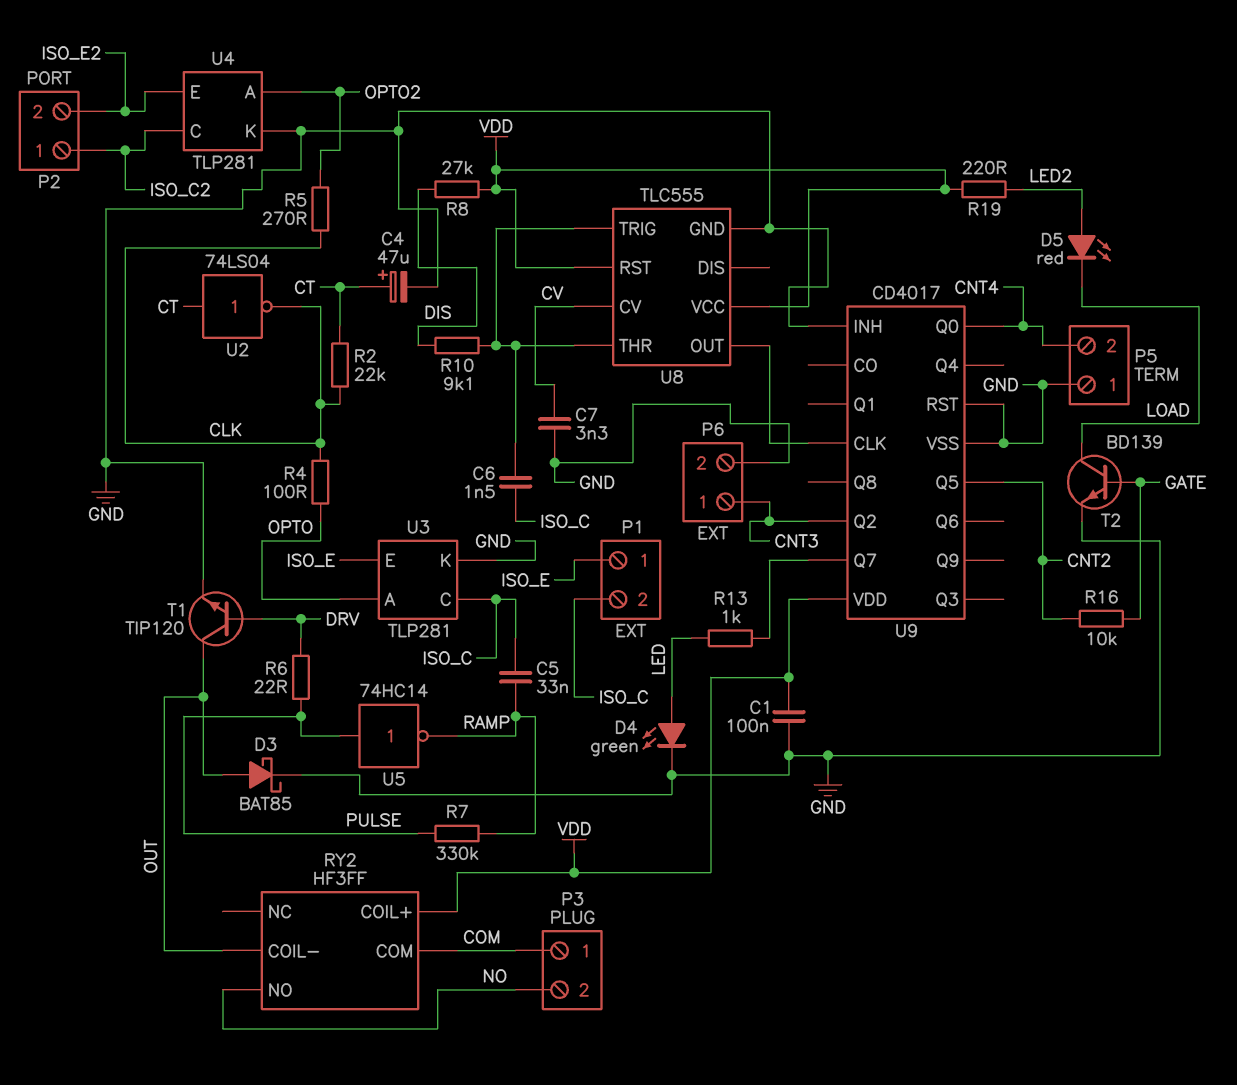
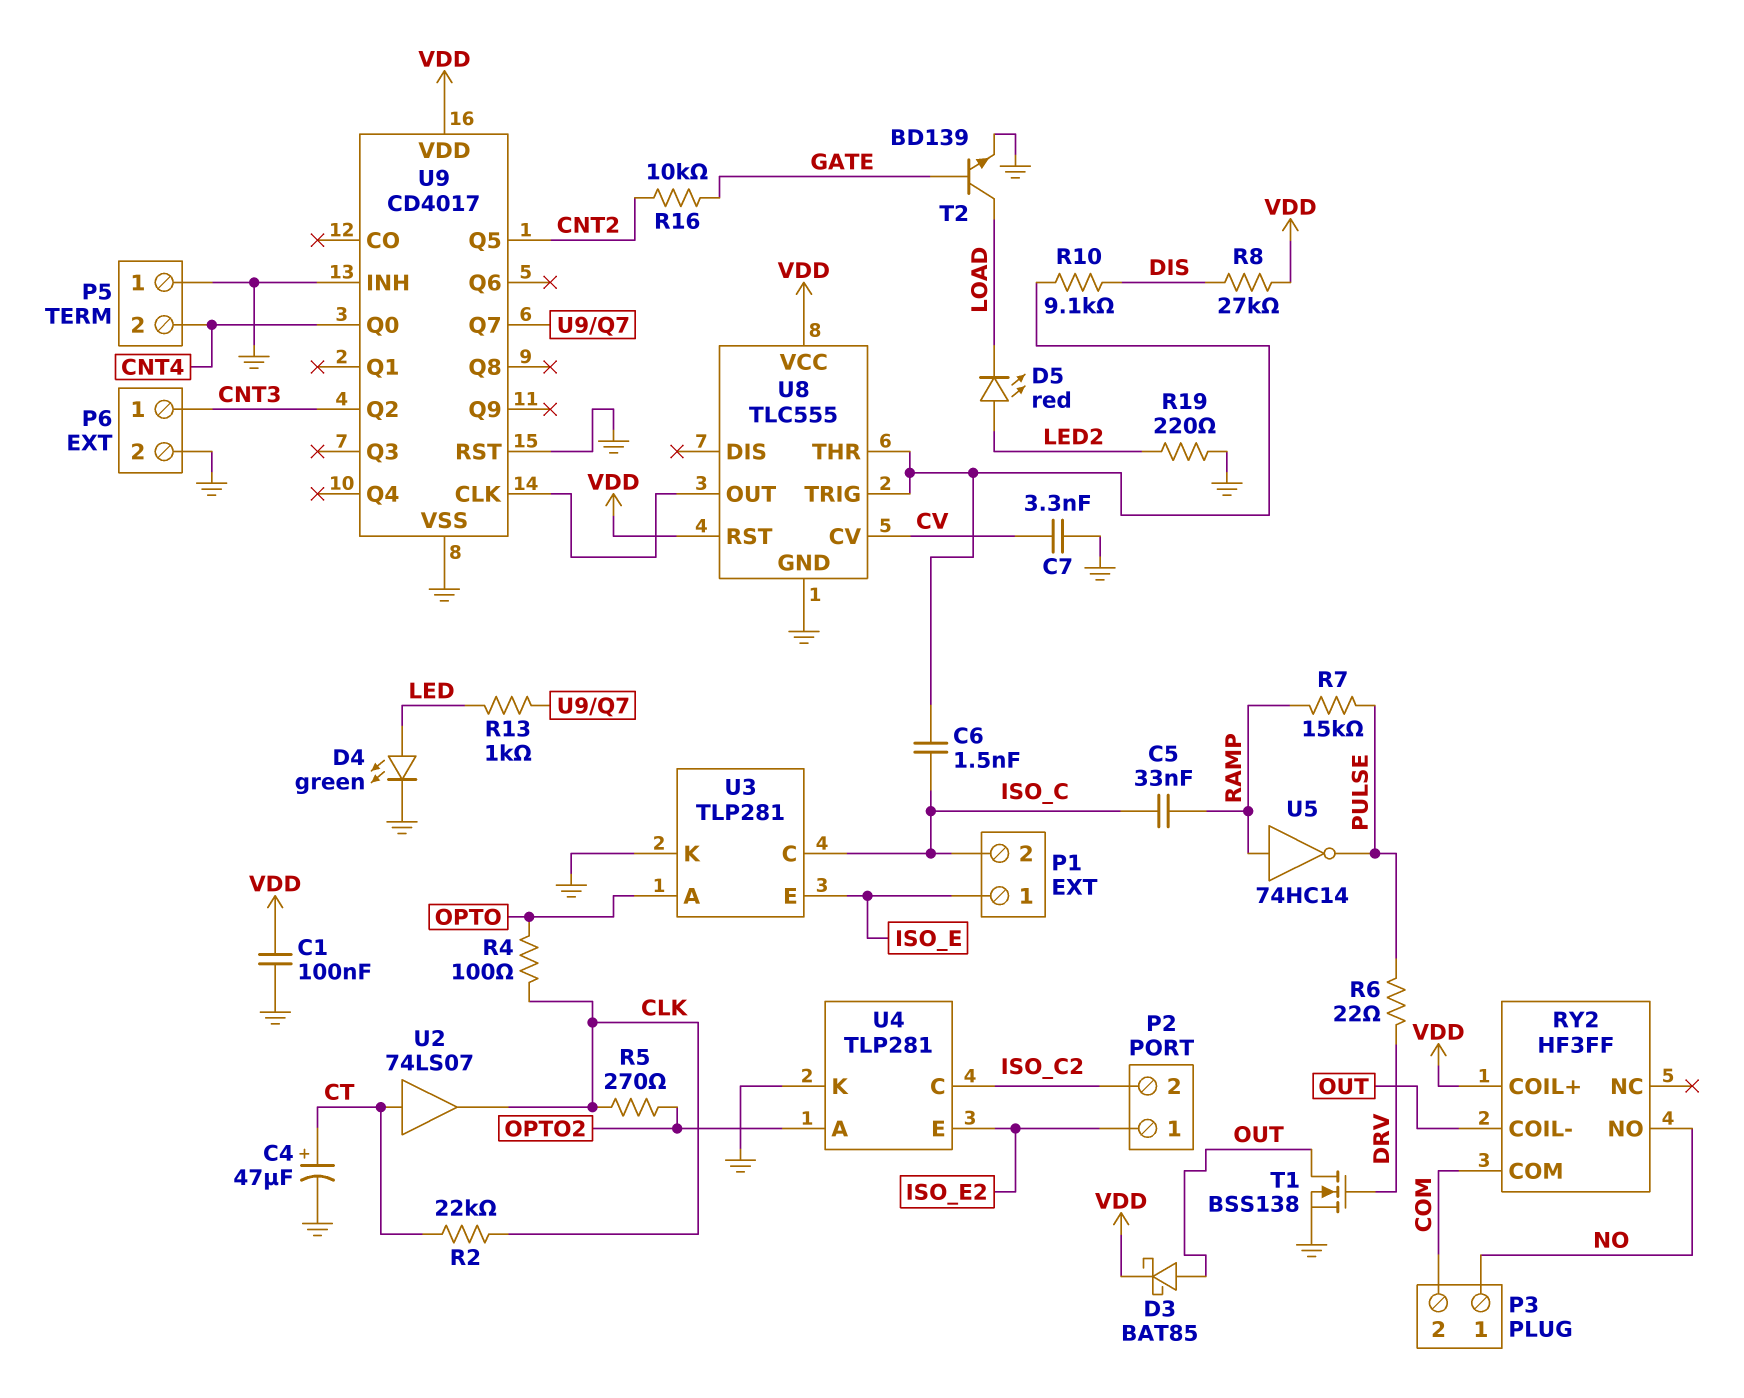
D3: schottky BAT85 (A OUT, K GND) -> schottky BAT85 (A OUT, K VDD)
P2 pin 1: ISO_C2 -> ISO_E2
P2 pin 2: ISO_E2 -> ISO_C2
P3 pin 1: COM -> NO
P3 pin 2: NO -> COM
R7: 330k (PULSE, RAMP) -> 15k (PULSE, RAMP)
R19: 220 (LED2, VDD) -> 220 (GND, LED2)
T1: NPN TIP120 (B DRV, C OUT, E GND) -> NMOS BSS138 (G DRV, D OUT, S GND)
U2: NOT 74LS04 (in CT, out CLK) -> buffer 74LS07 (in CT, out CLK)
U5: NOT 74HC14 (in PULSE, out RAMP) -> NOT 74HC14 (in RAMP, out PULSE)

